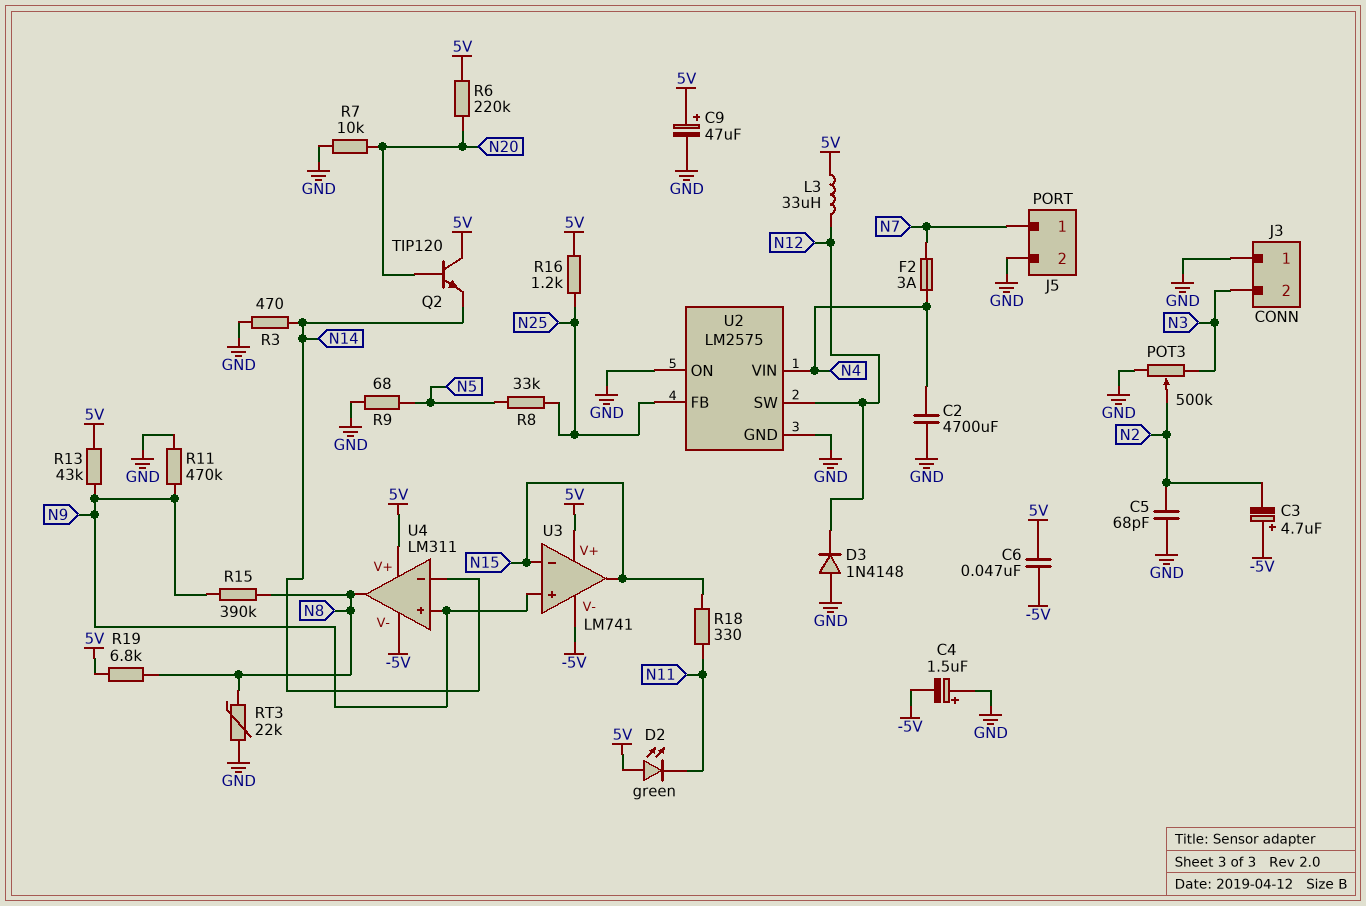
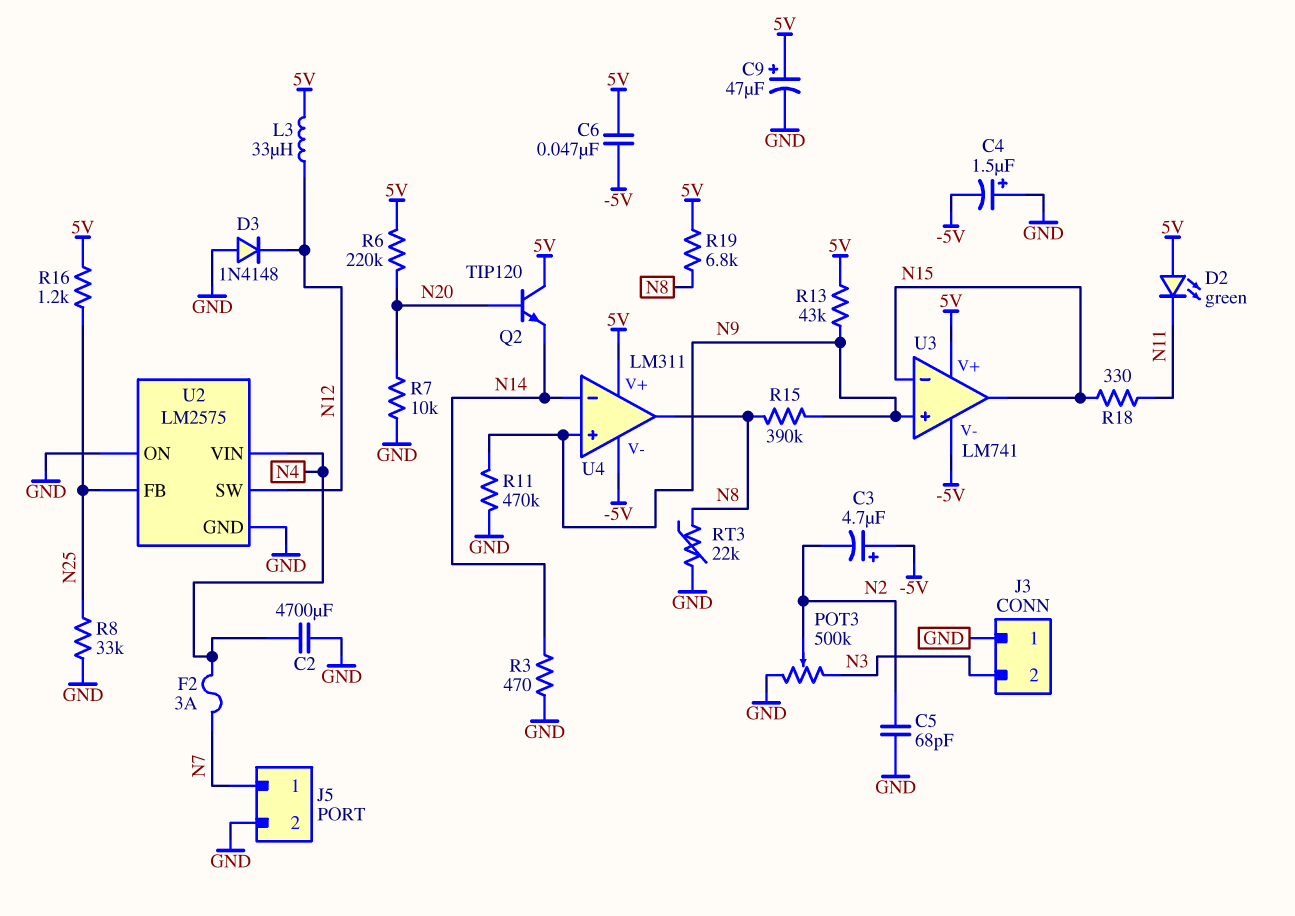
R8: 33k (N5, N25) -> 33k (GND, N25)
R9: 68 (GND, N5) -> none

